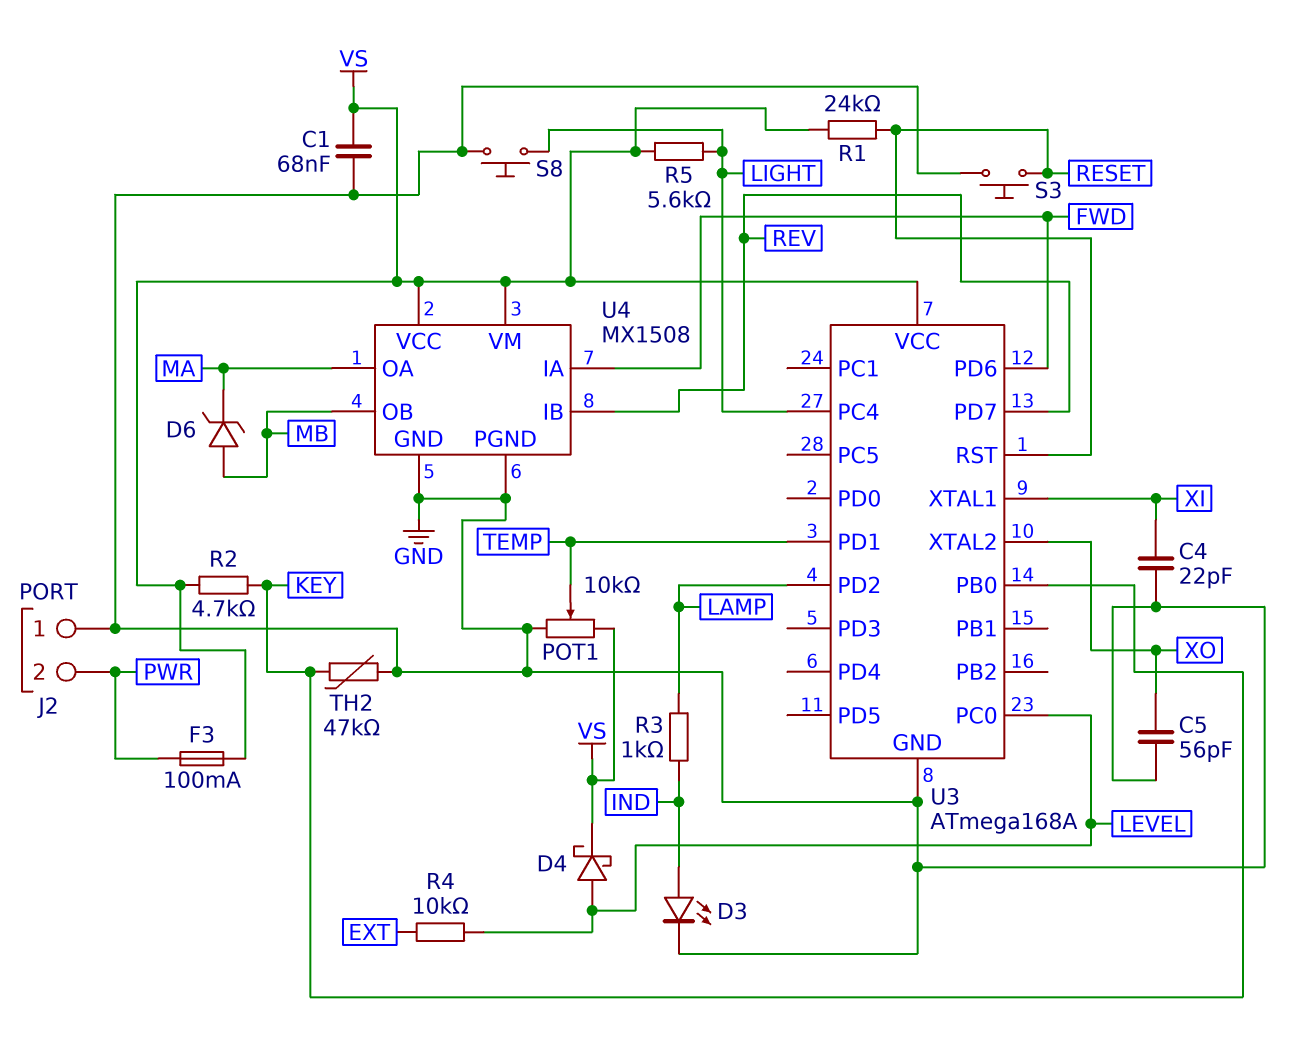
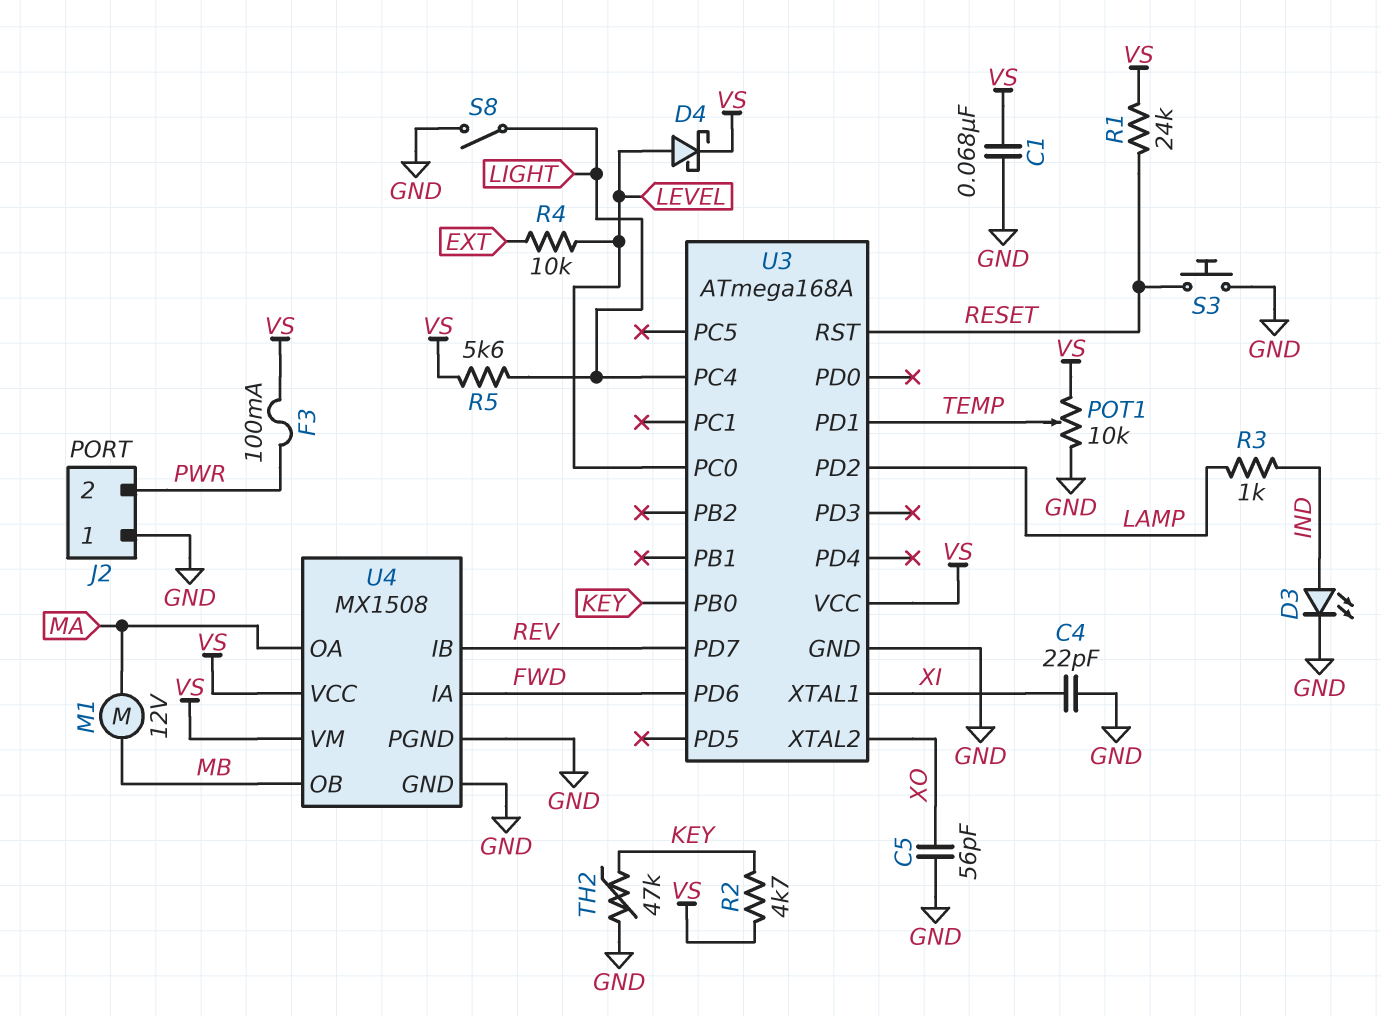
D6: zener (A MB, K MA) -> none
M1: none -> motor 12V (MA, MB)
S8: button (GND, LIGHT) -> switch (GND, LIGHT)

